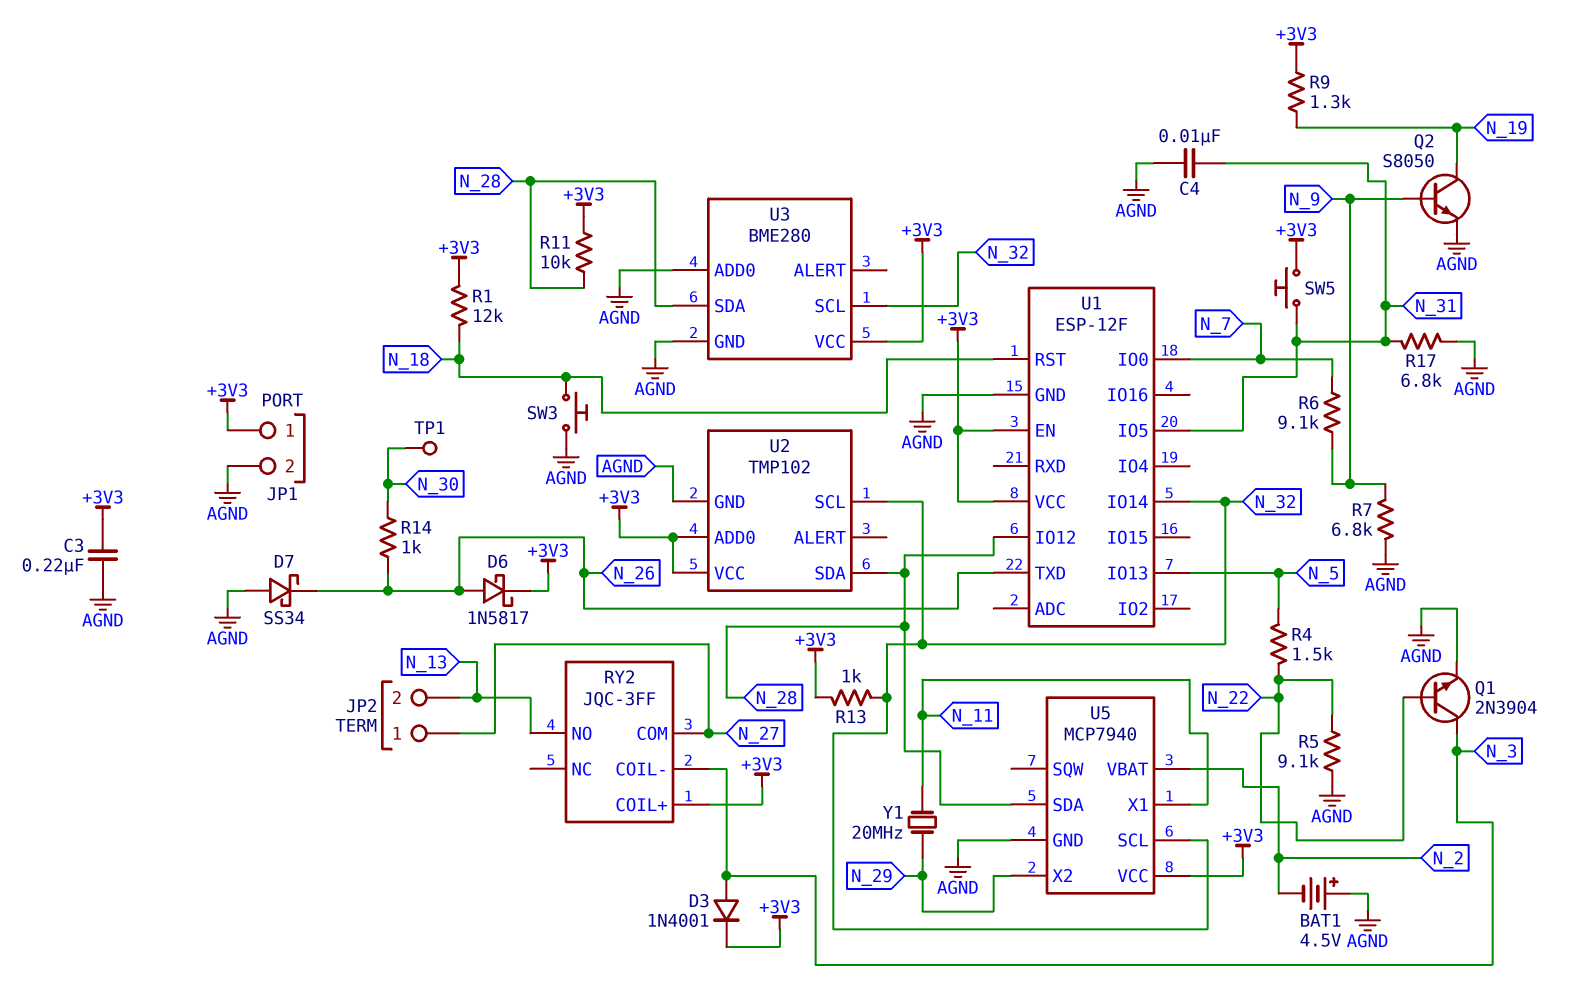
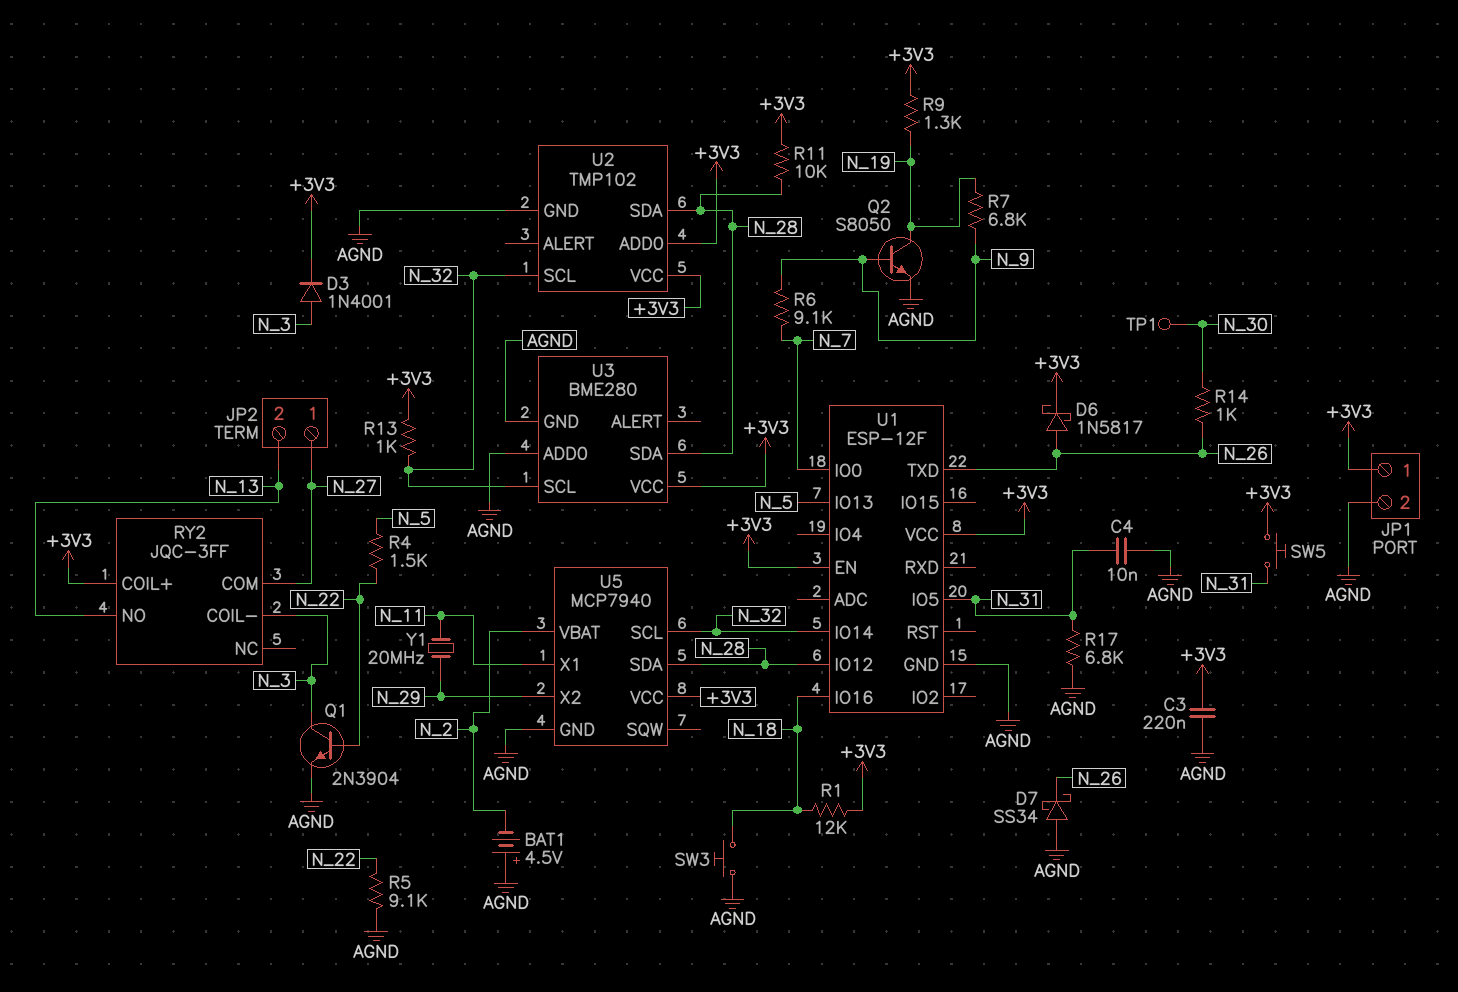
R7: 6.8k (AGND, N_9) -> 6.8k (N_9, N_19)
U1 pin IO16: none -> N_18
U1 pin RST: N_18 -> none

